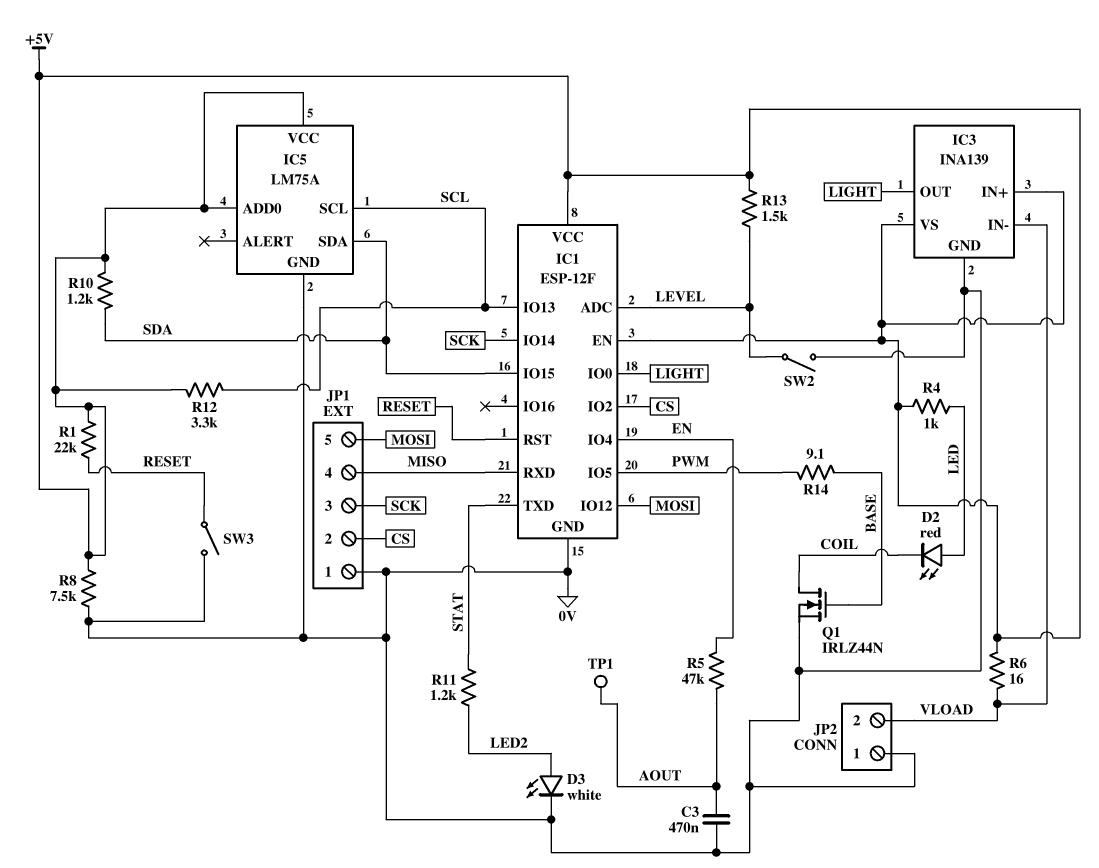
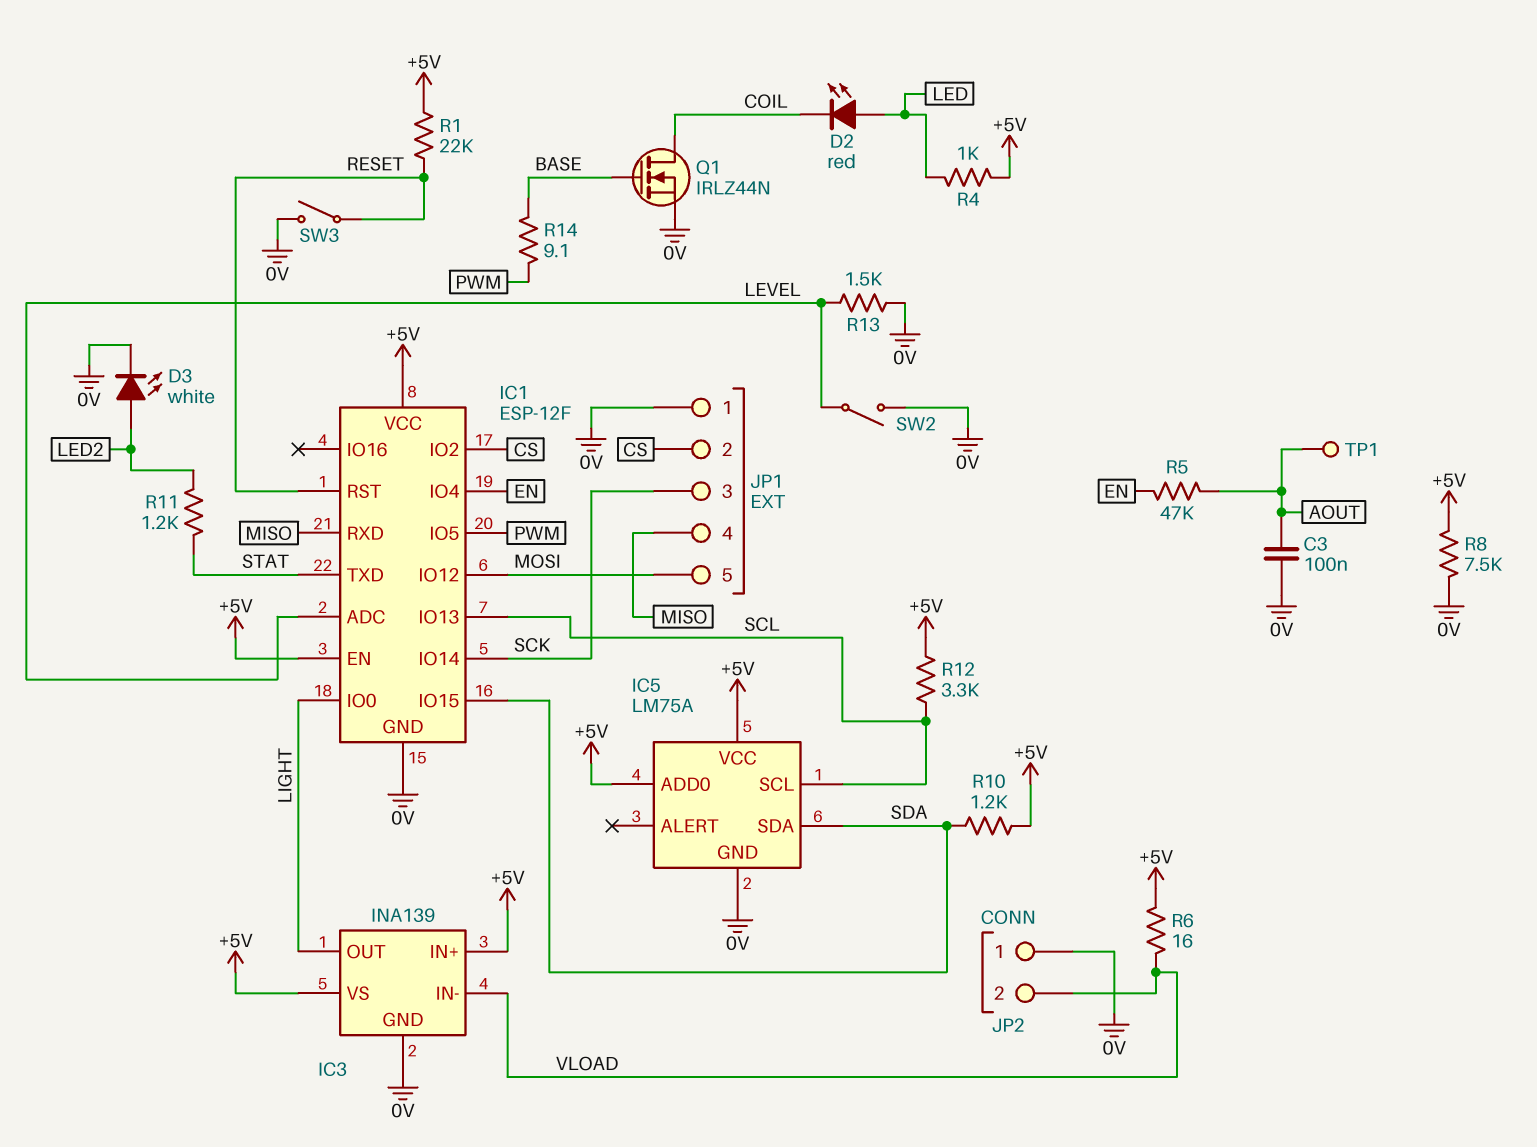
C3: 470nF (0V, AOUT) -> 100nF (0V, AOUT)
R13: 1.5k (+5V, LEVEL) -> 1.5k (0V, LEVEL)

